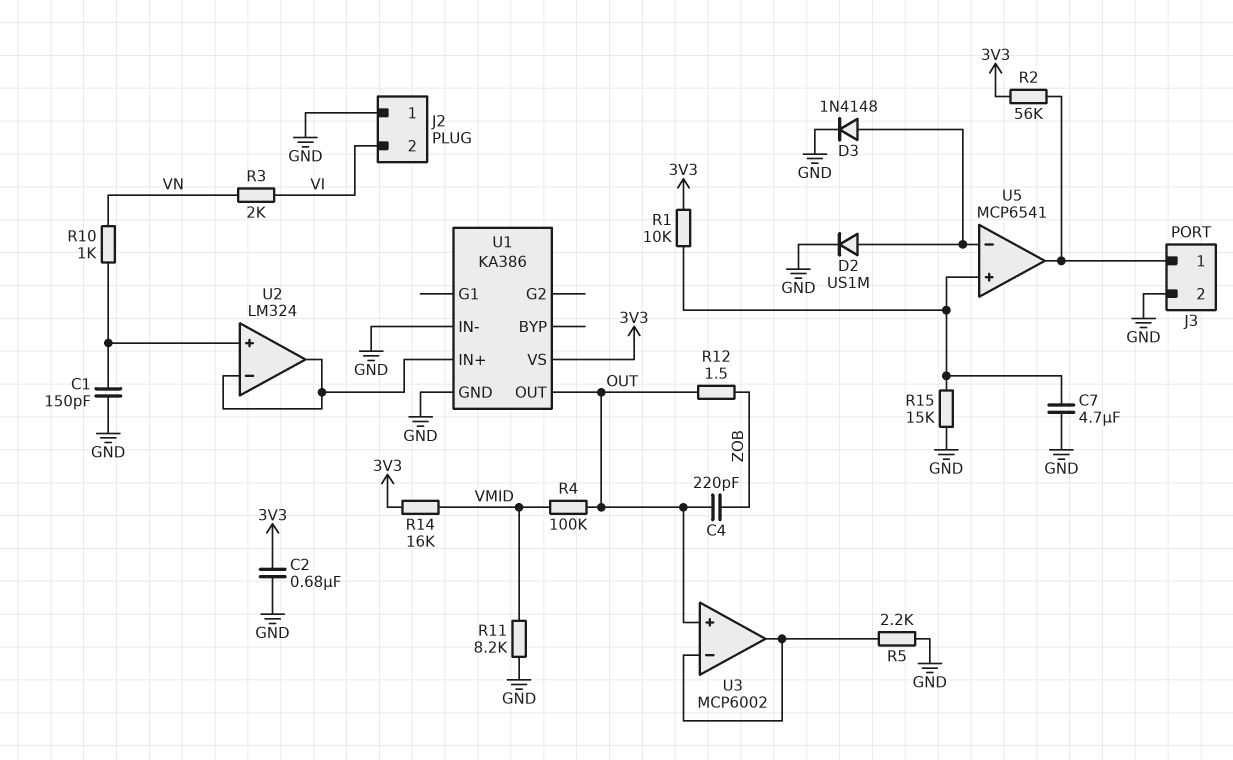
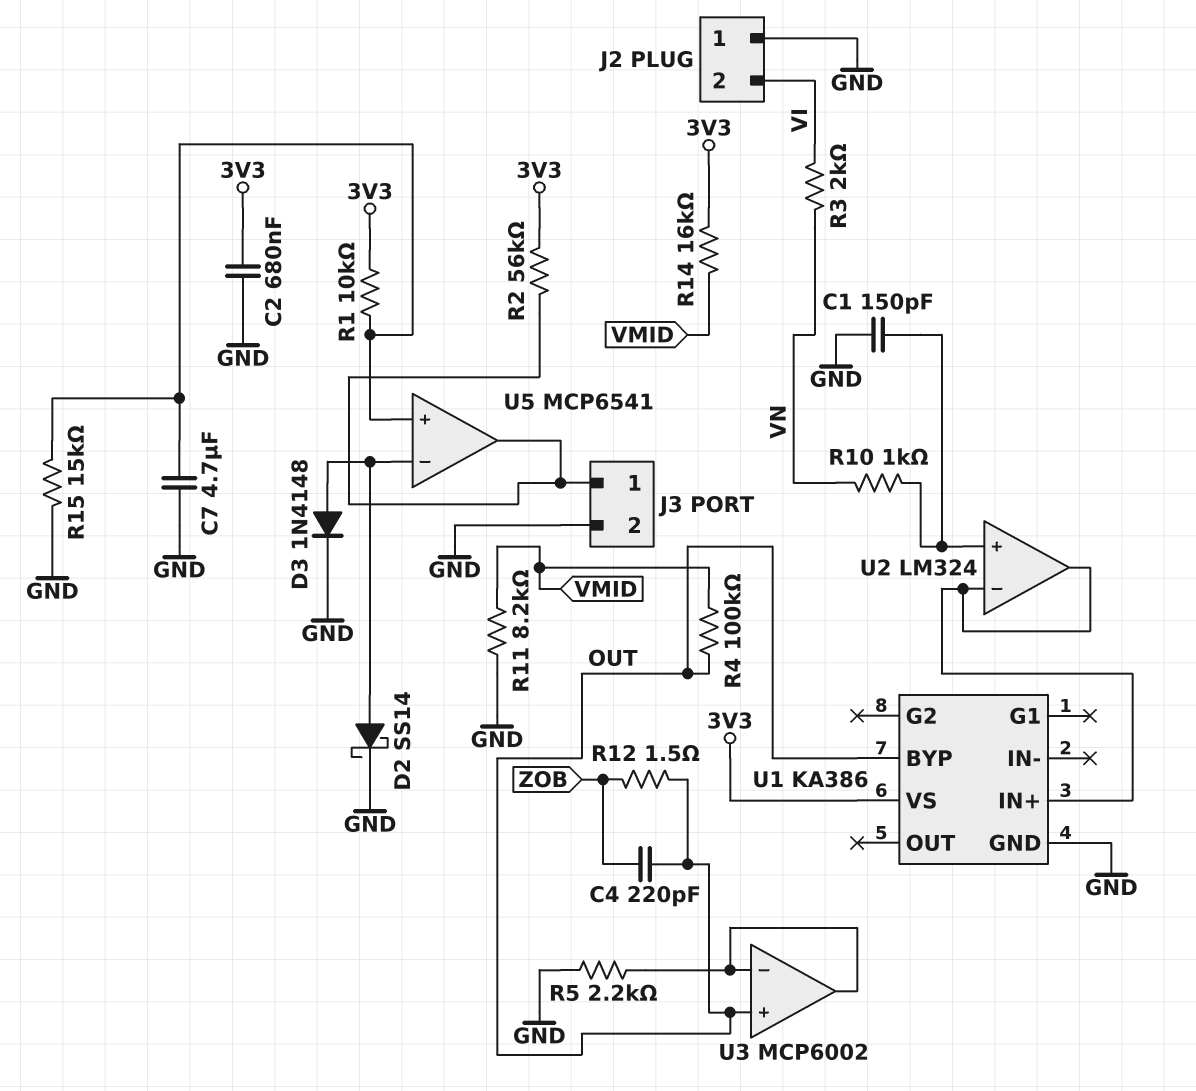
D2: diode US1M (A U5/in-, K GND) -> schottky SS14 (A U5/in-, K GND)
U1 pin BYP: none -> OUT
U1 pin IN-: GND -> none
U1 pin OUT: OUT -> none

